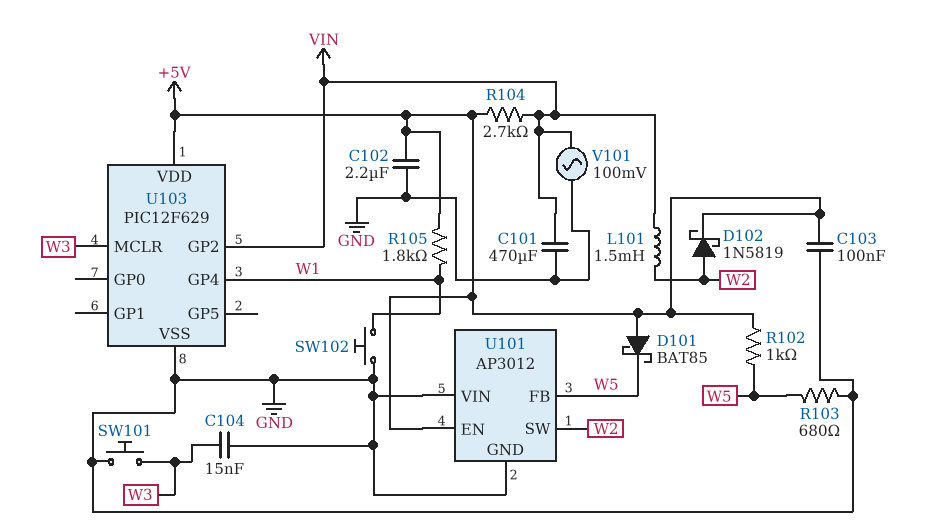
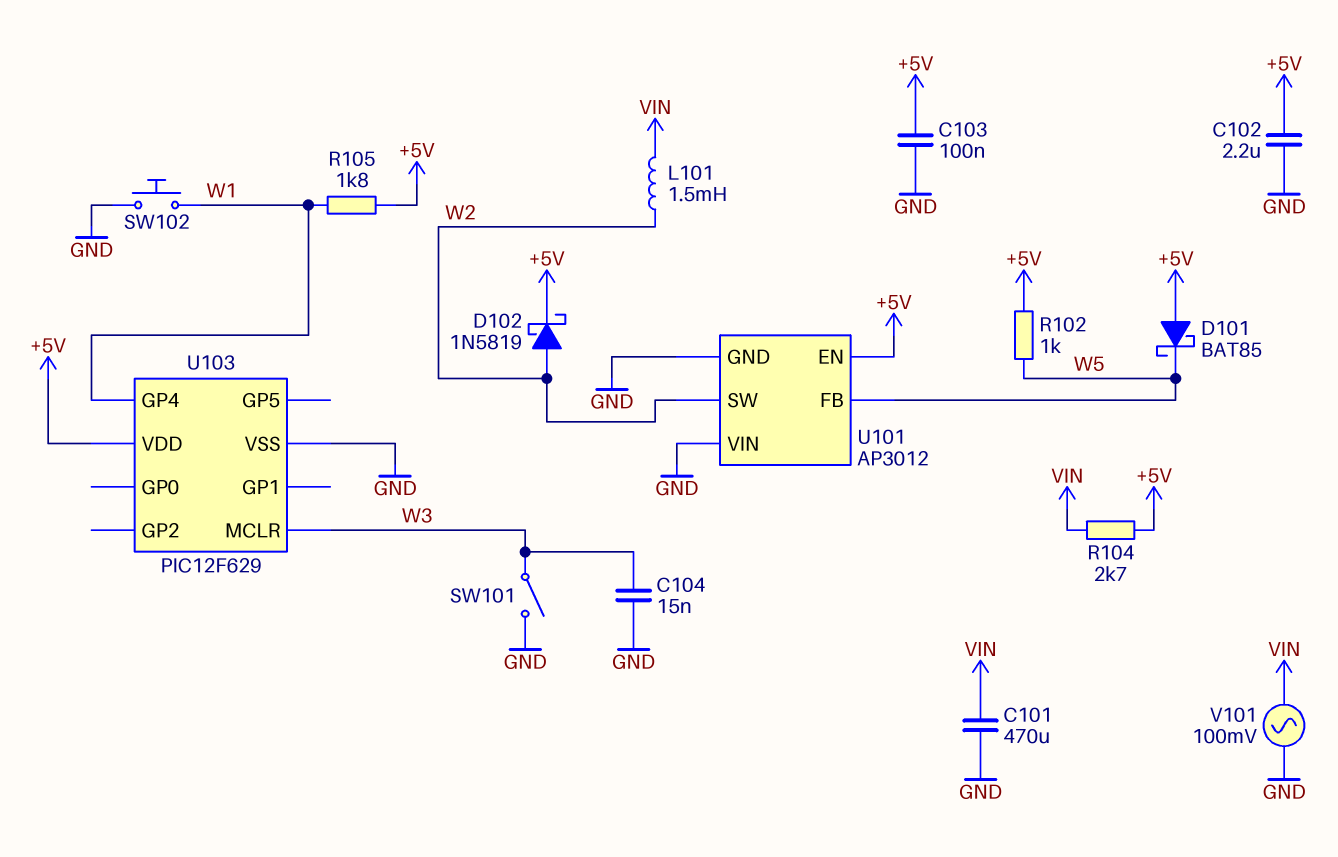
R103: 680 (GND, W5) -> none
SW101: button (GND, W3) -> switch (GND, W3)
U103 pin GP2: VIN -> none

